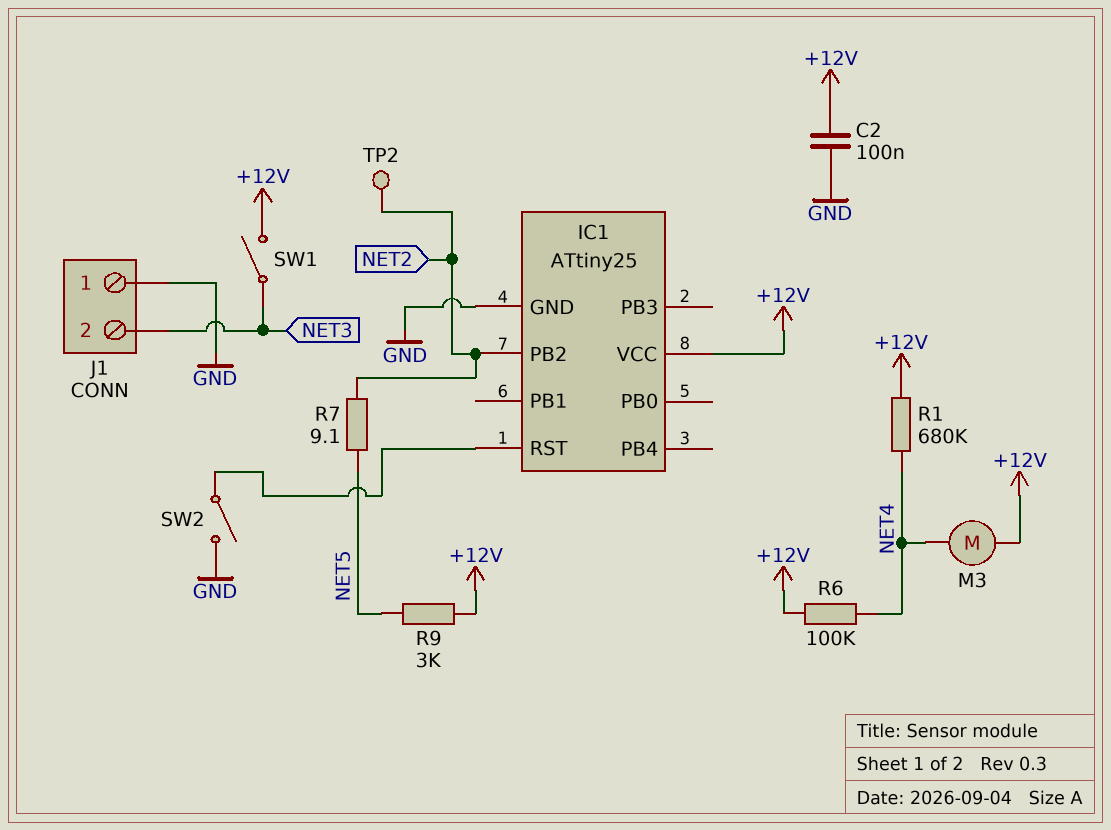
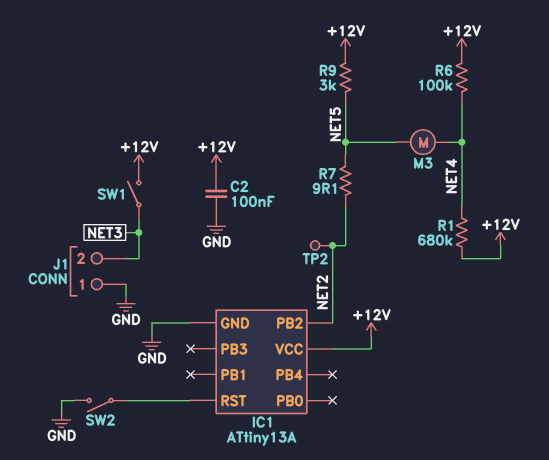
IC1: ATtiny25 -> ATtiny13A
M3: motor (+12V, NET4) -> motor (NET4, NET5)

